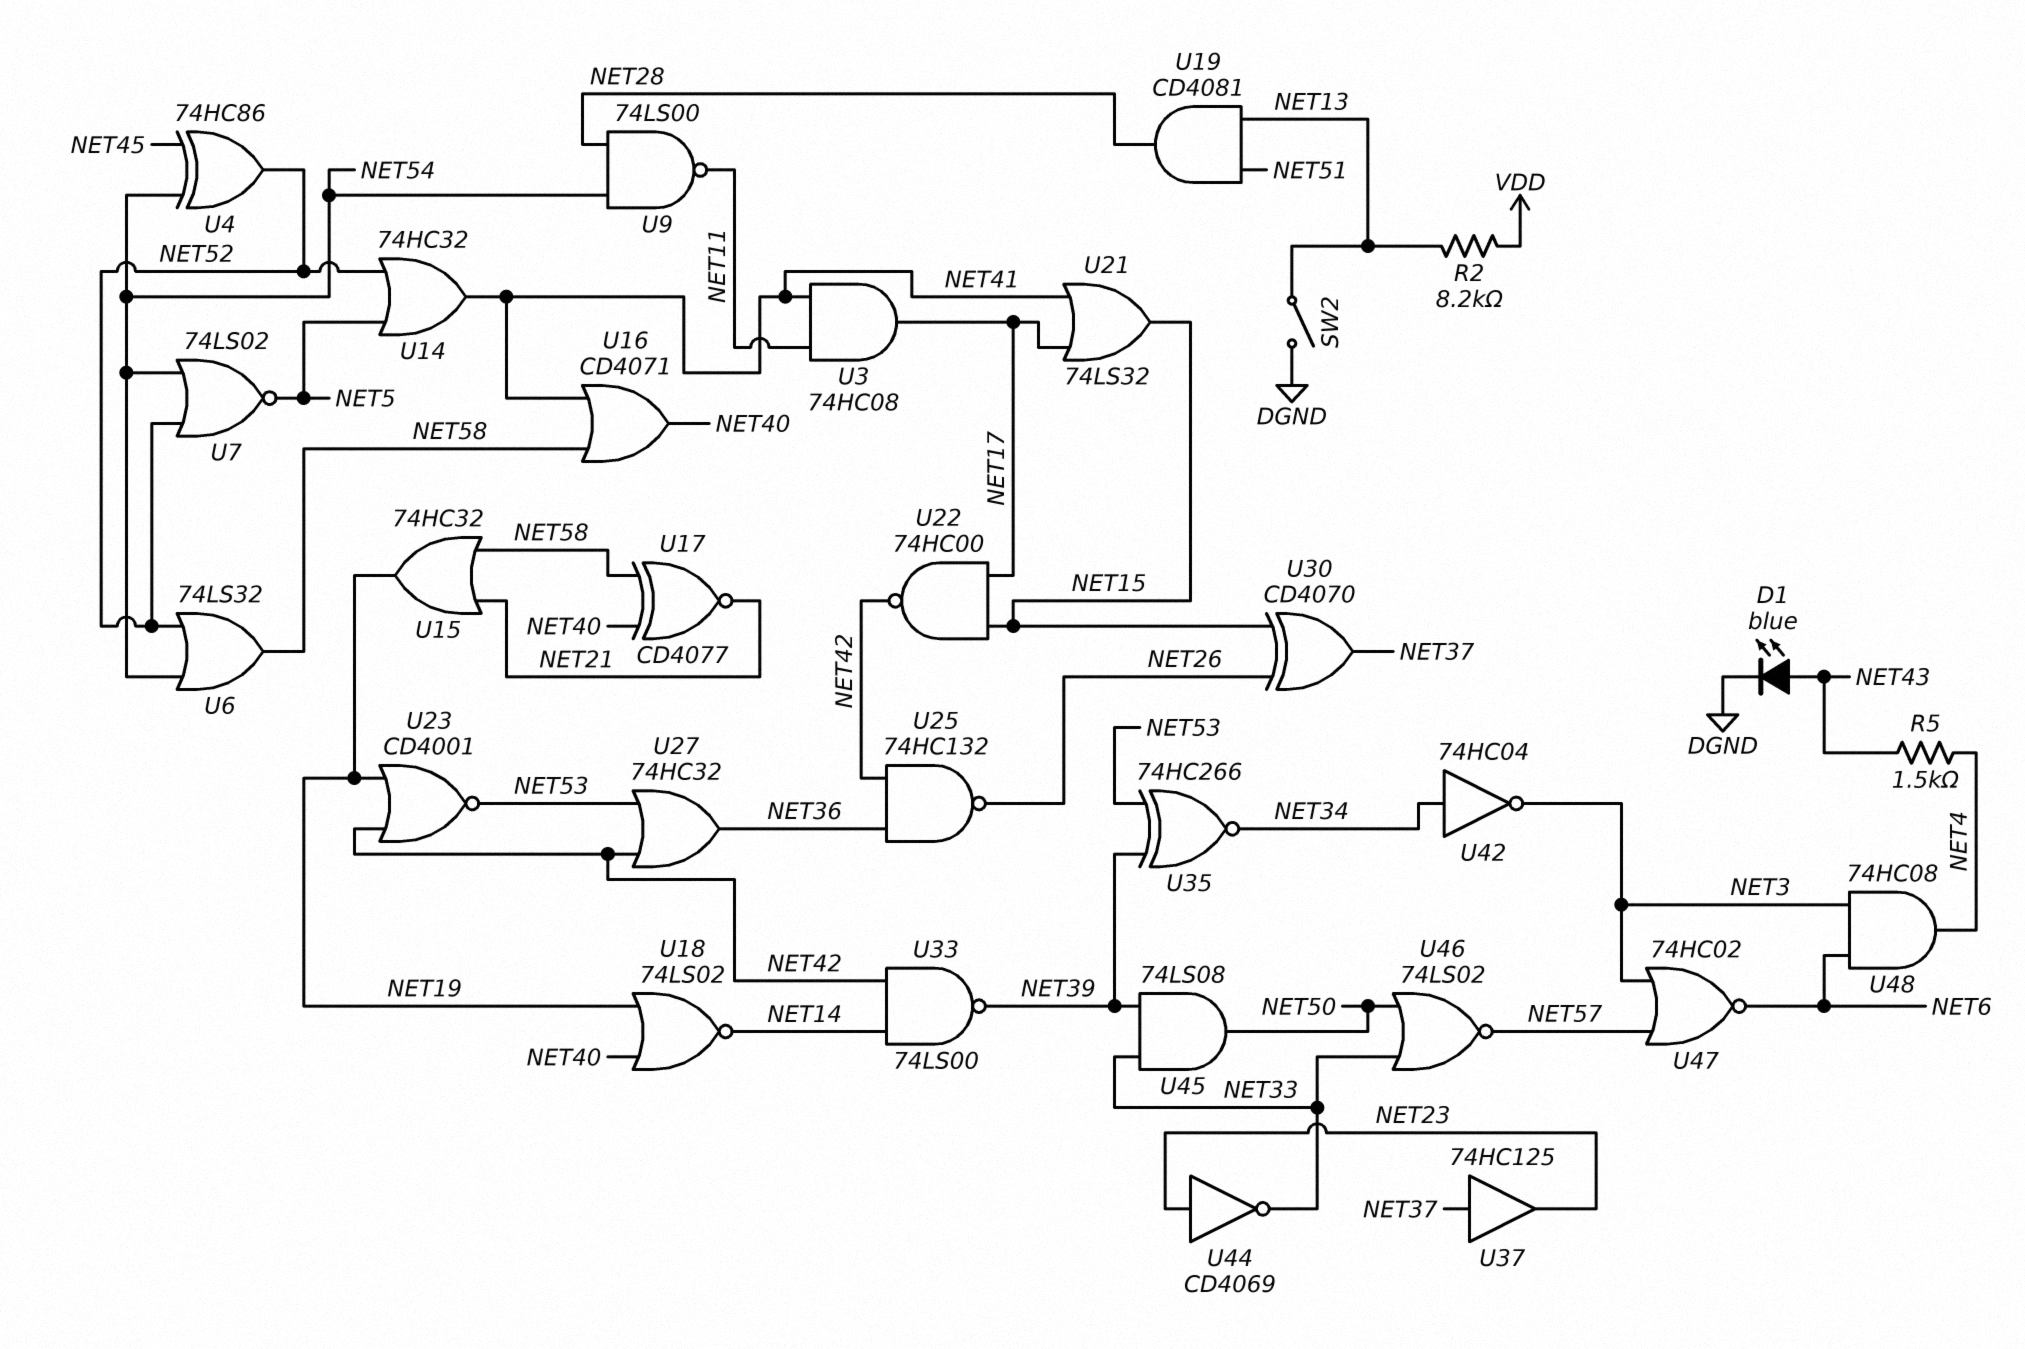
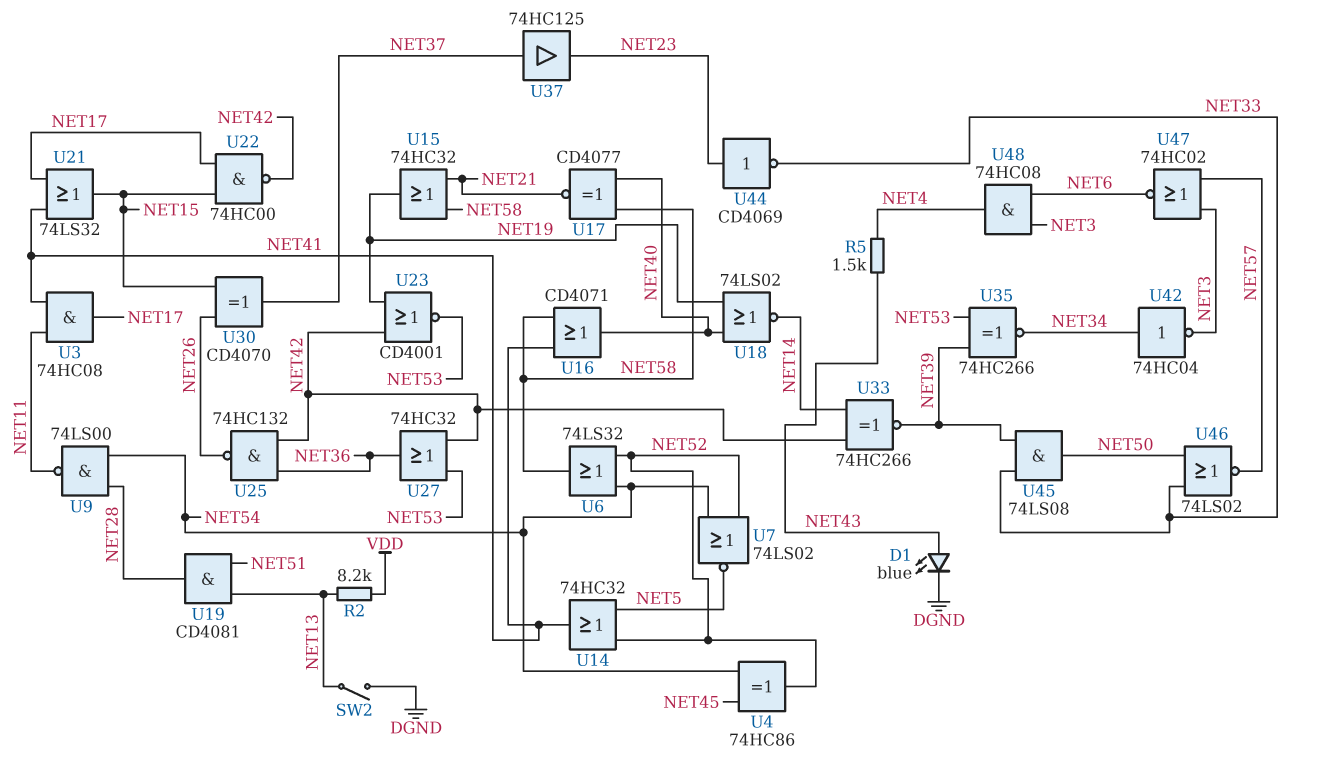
U33: NAND 74LS00 (in NET14, in NET42, out NET39) -> XNOR 74HC266 (in NET14, in NET42, out NET39)

